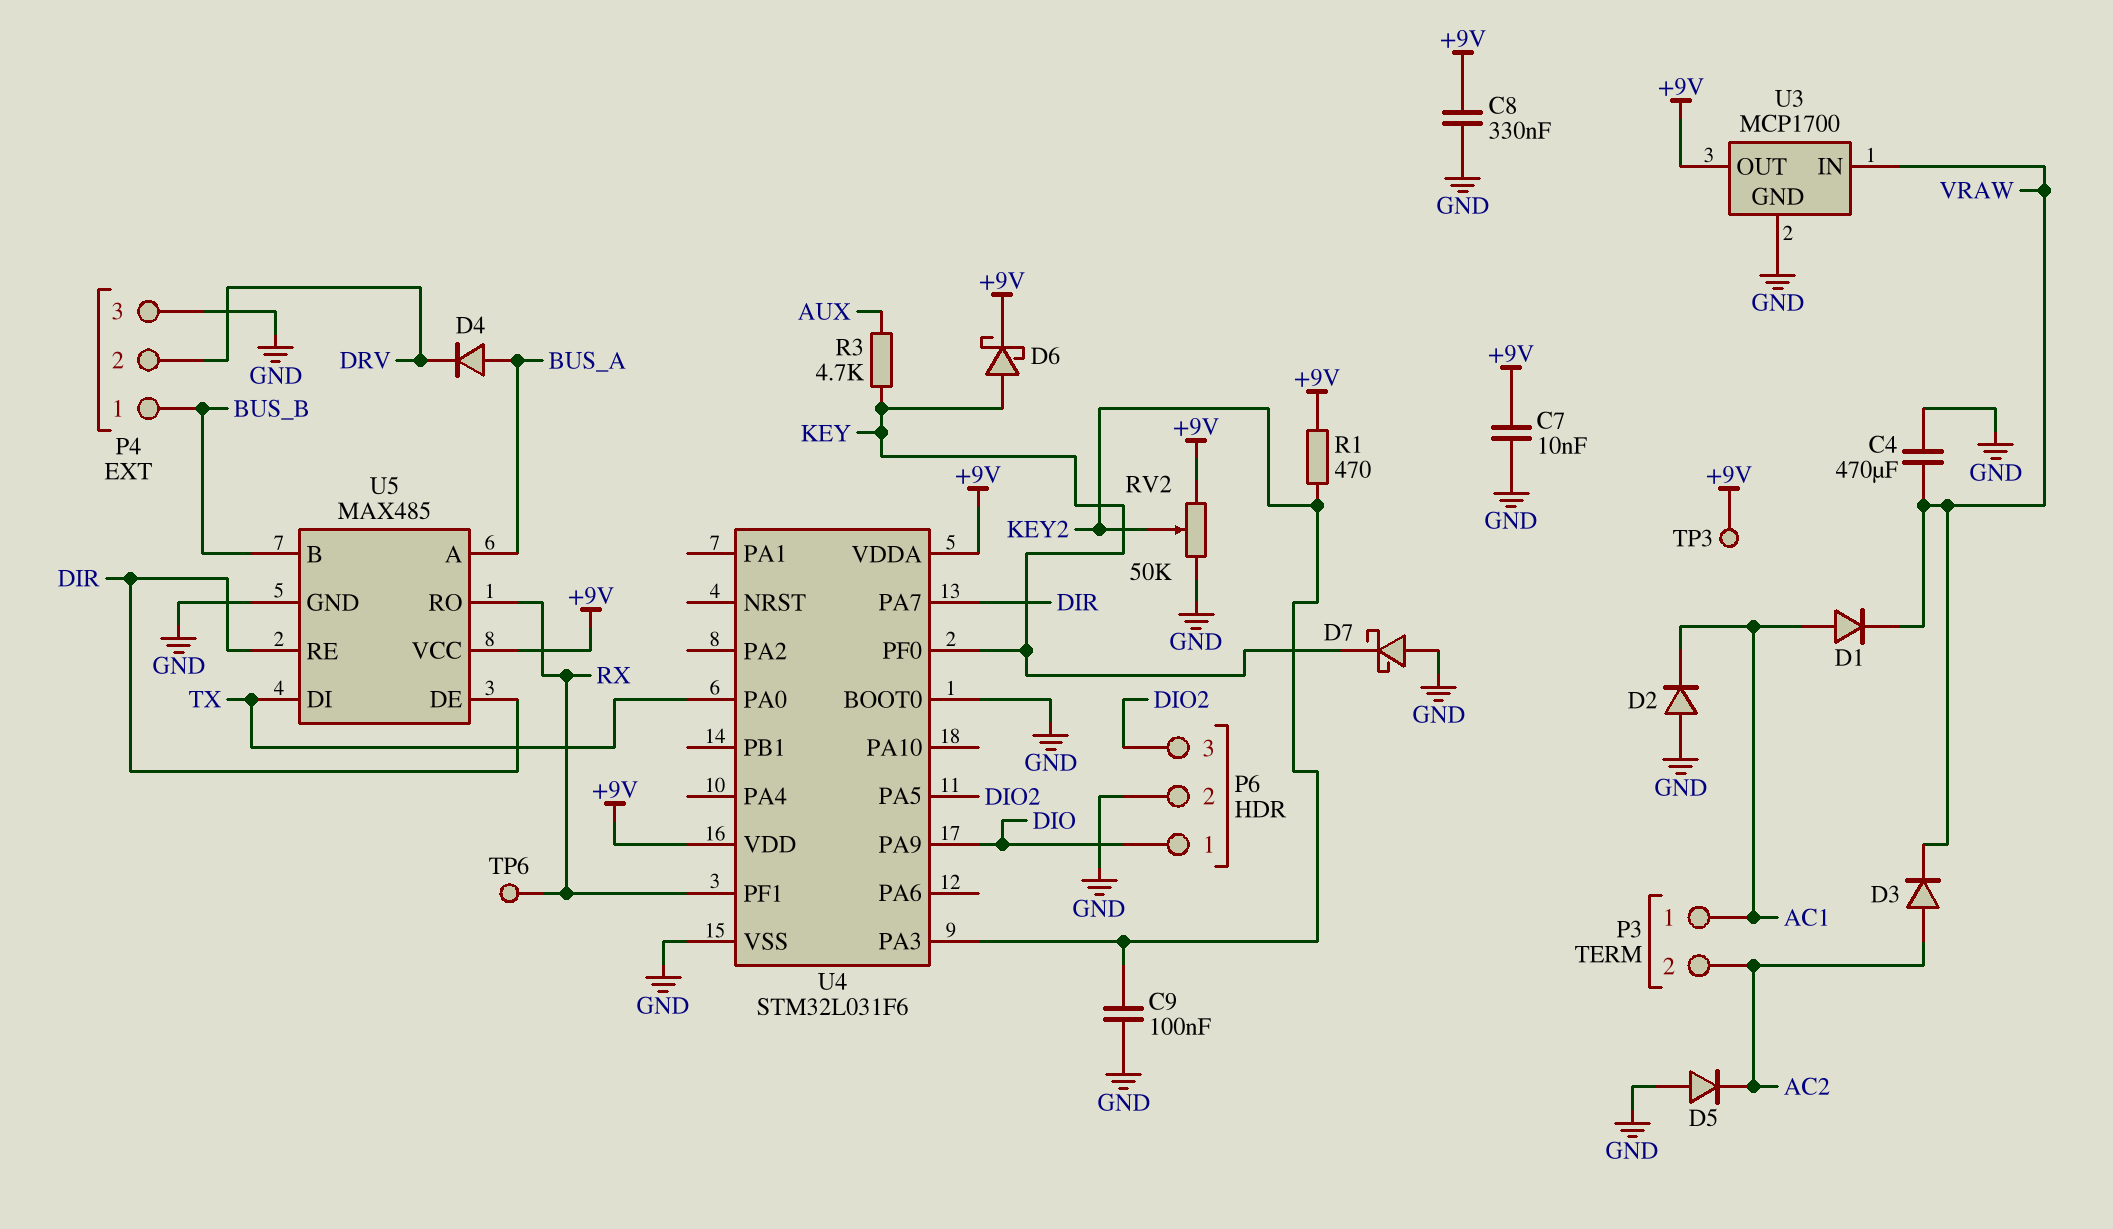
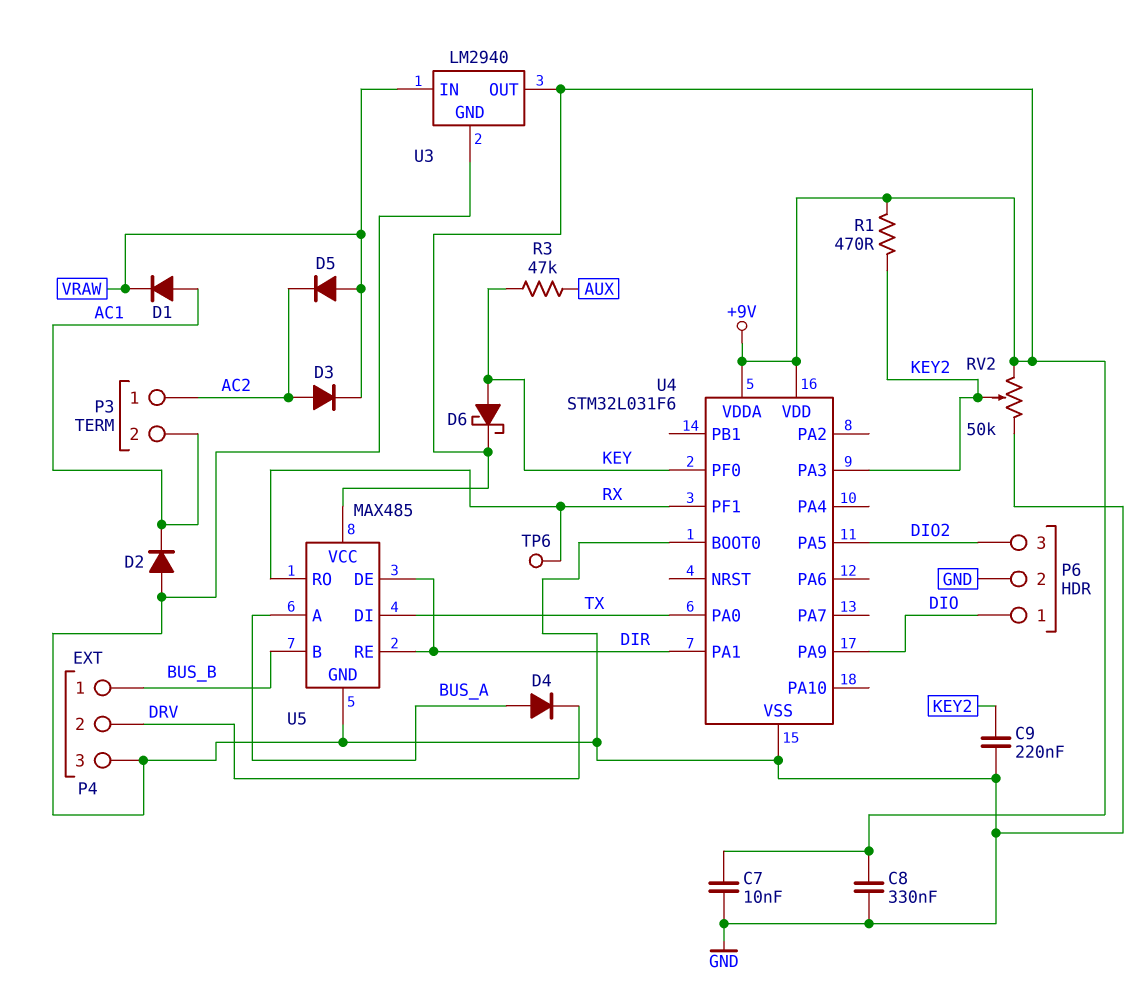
C4: 470uF (GND, VRAW) -> none
C9: 100nF (GND, KEY2) -> 220nF (GND, KEY2)
D5: diode (A GND, K AC2) -> diode (A VRAW, K AC2)
D7: schottky (A GND, K KEY) -> none
P3 pin 1: AC1 -> AC2
P3 pin 2: AC2 -> AC1
R3: 4.7k (AUX, KEY) -> 47k (AUX, KEY)
TP3: test point (+9V) -> none
U3: MCP1700 -> LM2940
U4 pin PA1: none -> DIR
U4 pin PA7: DIR -> none

